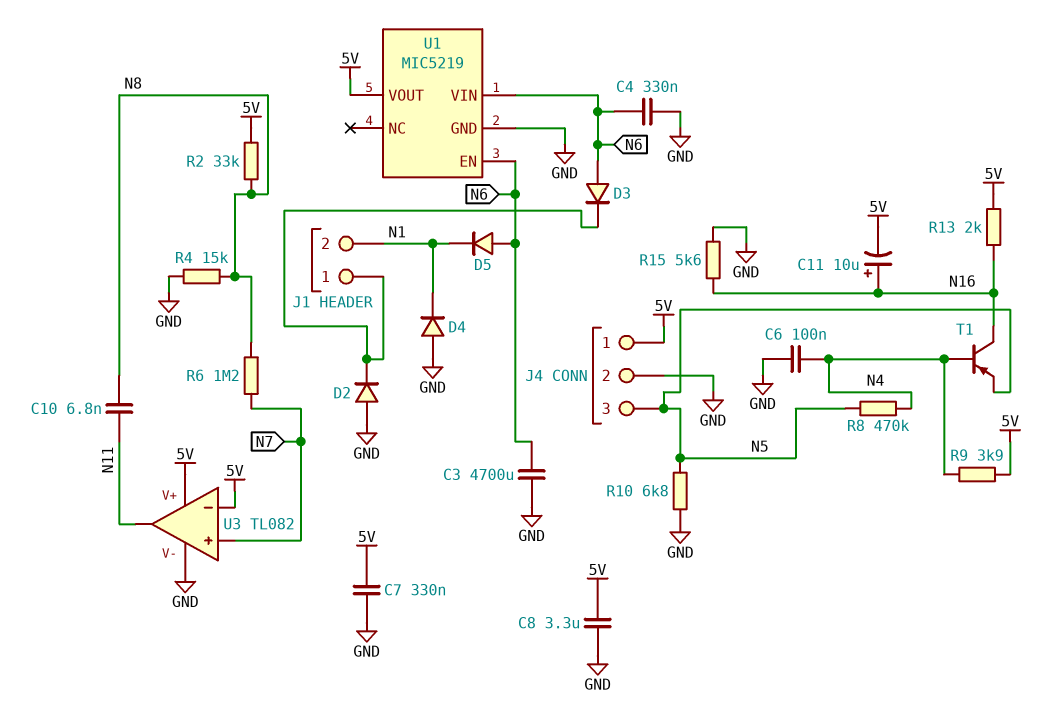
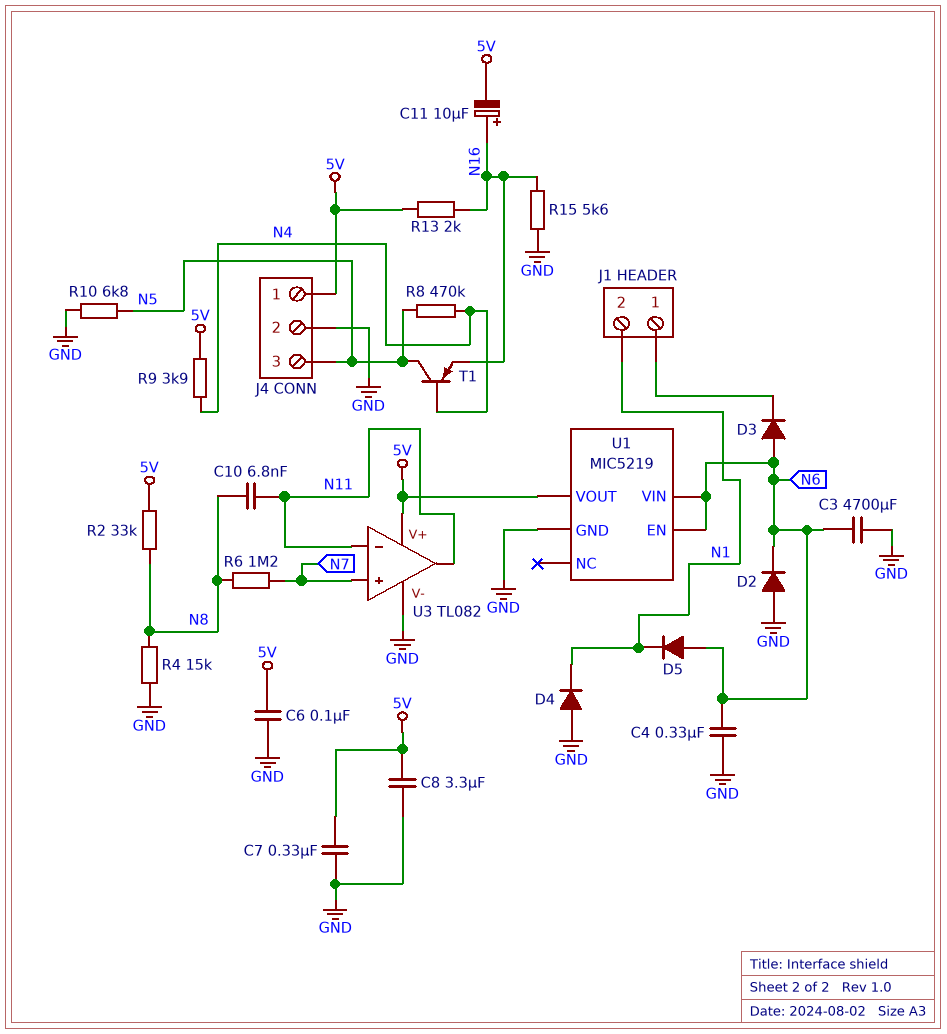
C6: 100nF (GND, N4) -> 100nF (5V, GND)
D2: diode (A GND, K J1/1) -> diode (A GND, K N6)
T1: PNP (B N4, C N16, E N5) -> PNP (B N4, C N5, E N16)
U3 pin in-: 5V -> N11

